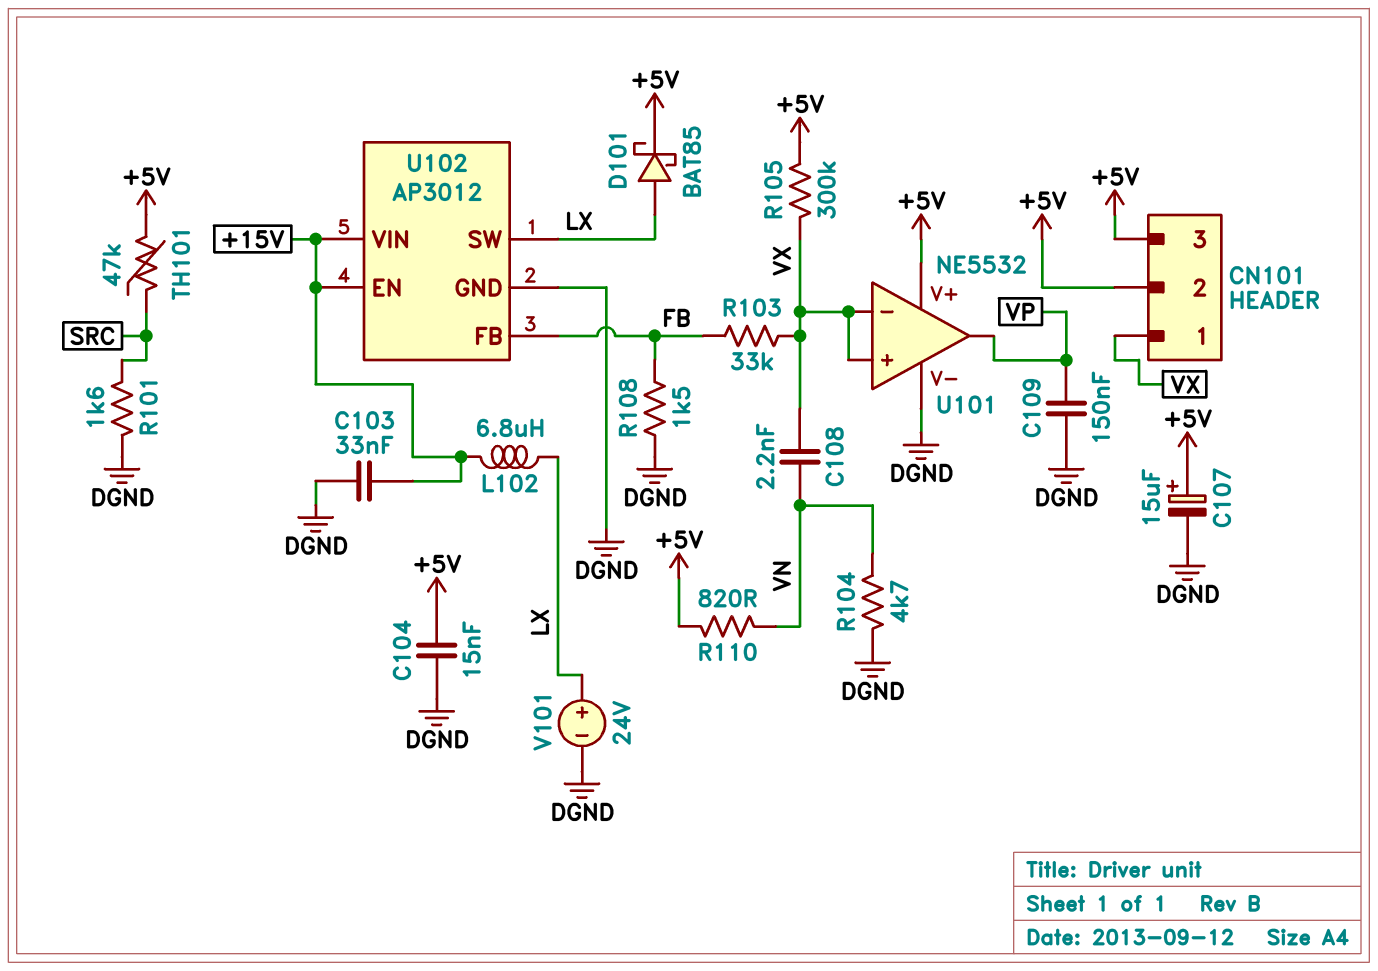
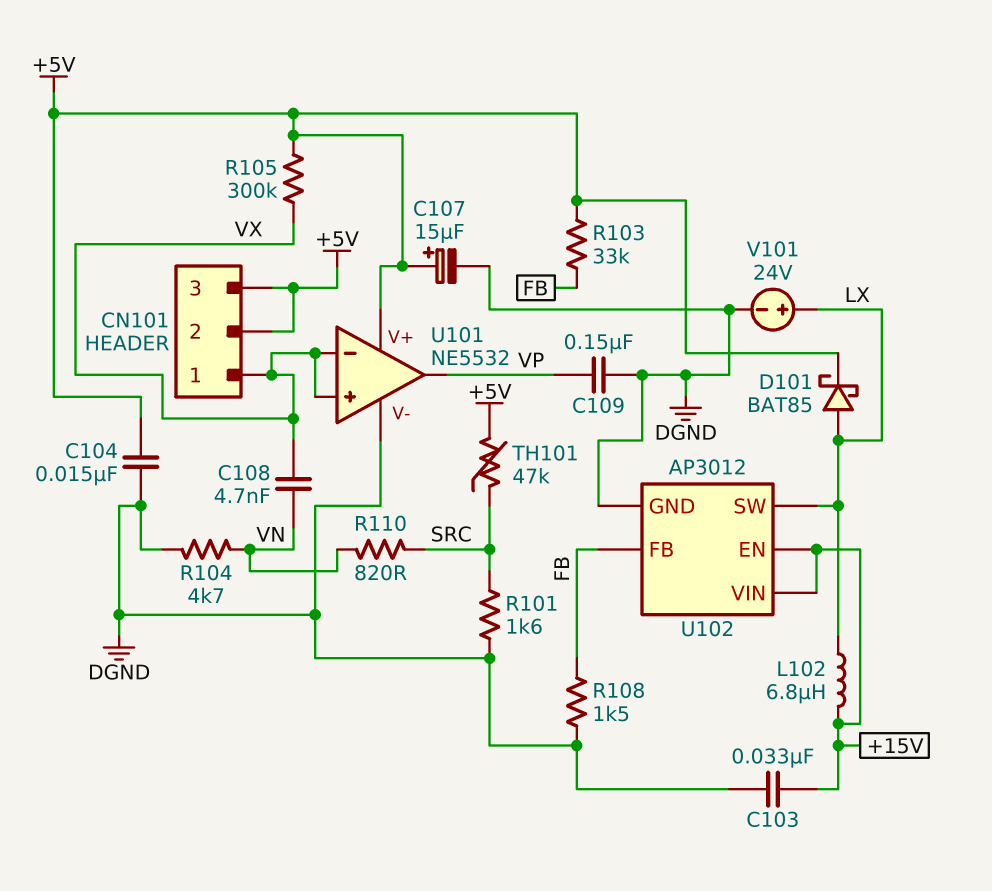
C108: 2.2nF (VN, VX) -> 4.7nF (VN, VX)
R103: 33k (FB, VX) -> 33k (+5V, FB)
R110: 820 (+5V, VN) -> 820 (SRC, VN)

